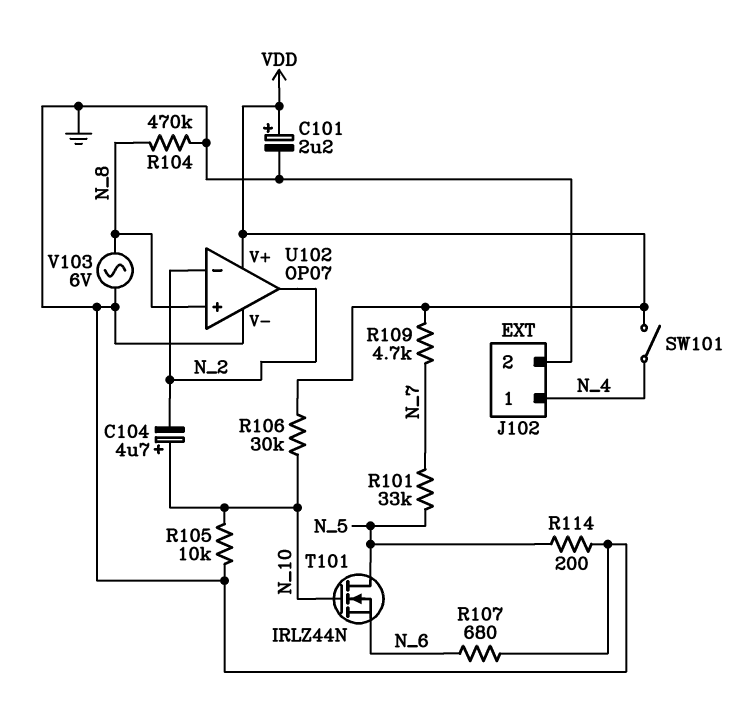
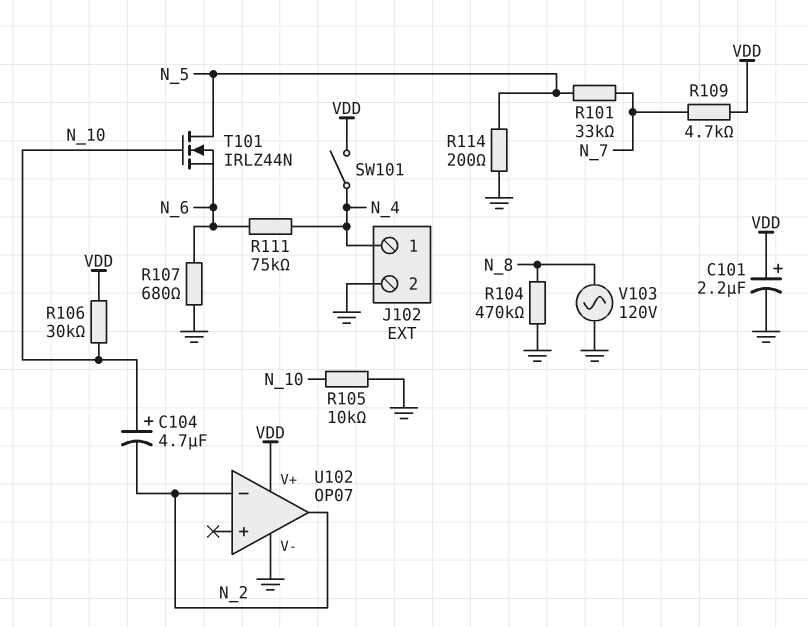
R111: none -> 75k (N_4, N_6)
U102 pin in+: N_8 -> none
V103: AC 6V (GND, N_8) -> AC 120V (GND, N_8)

